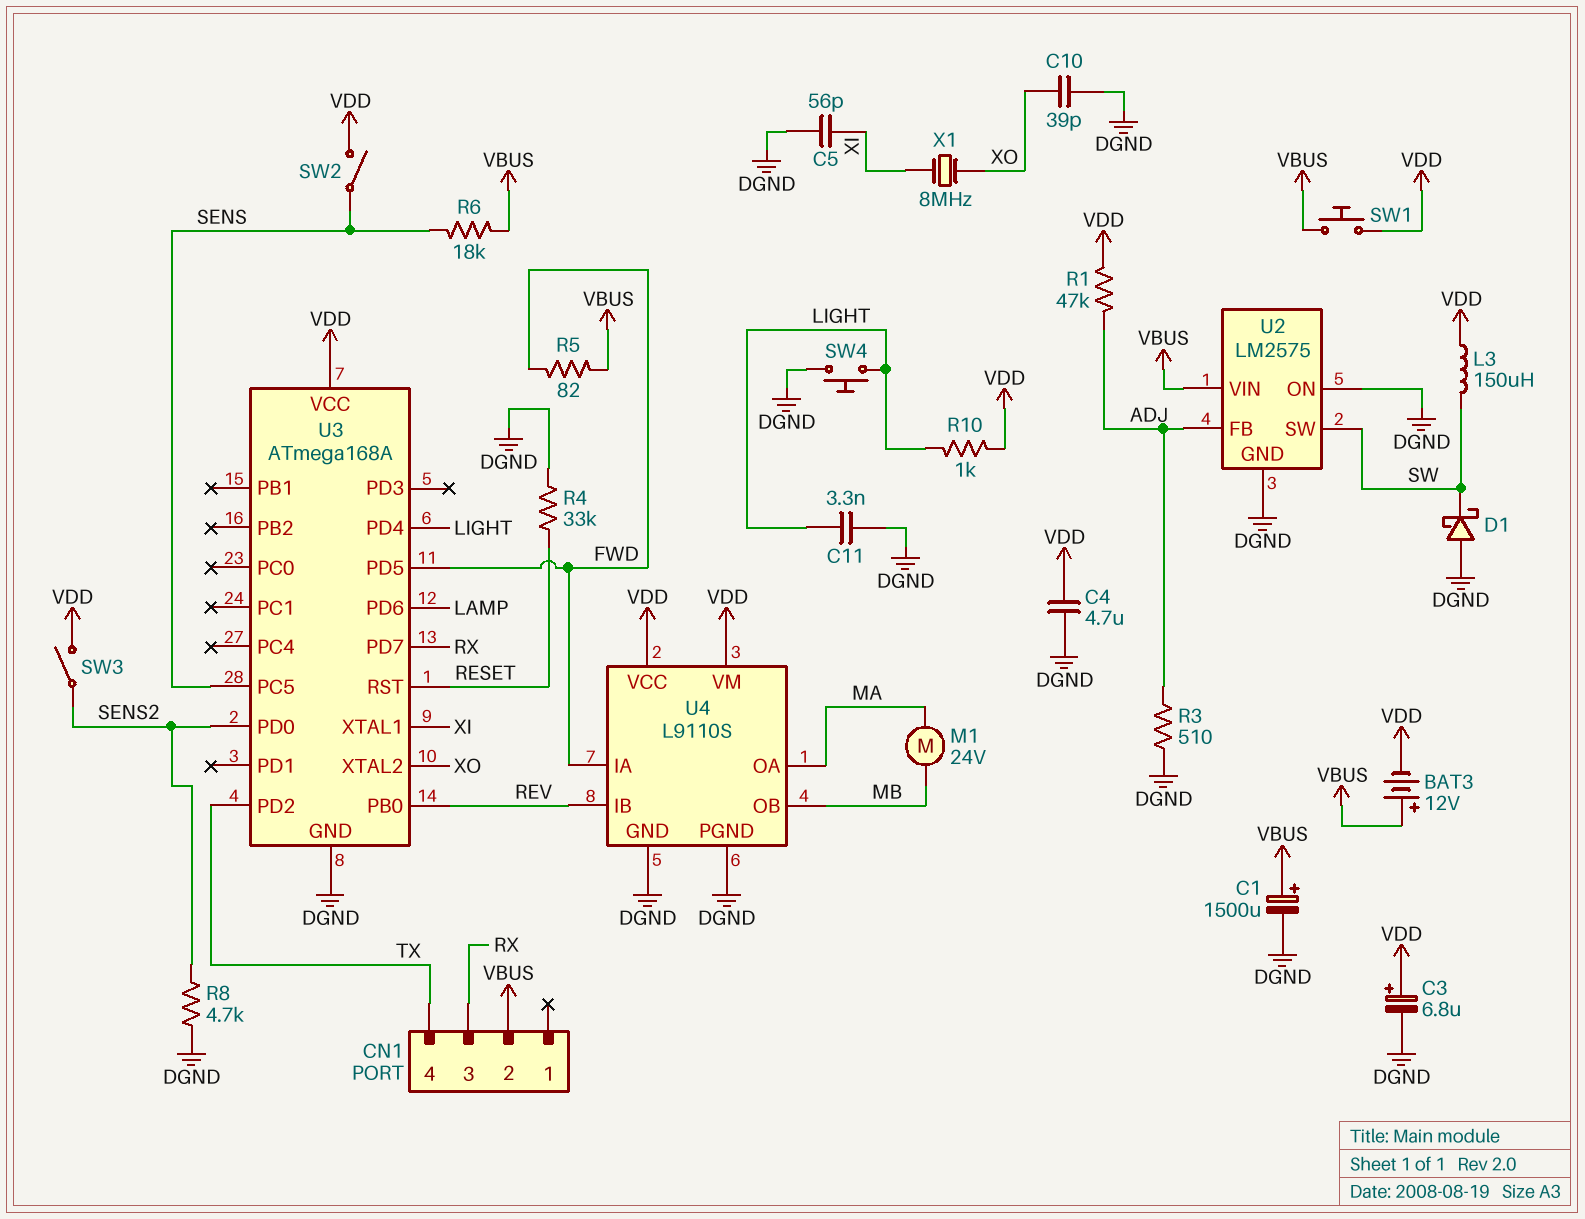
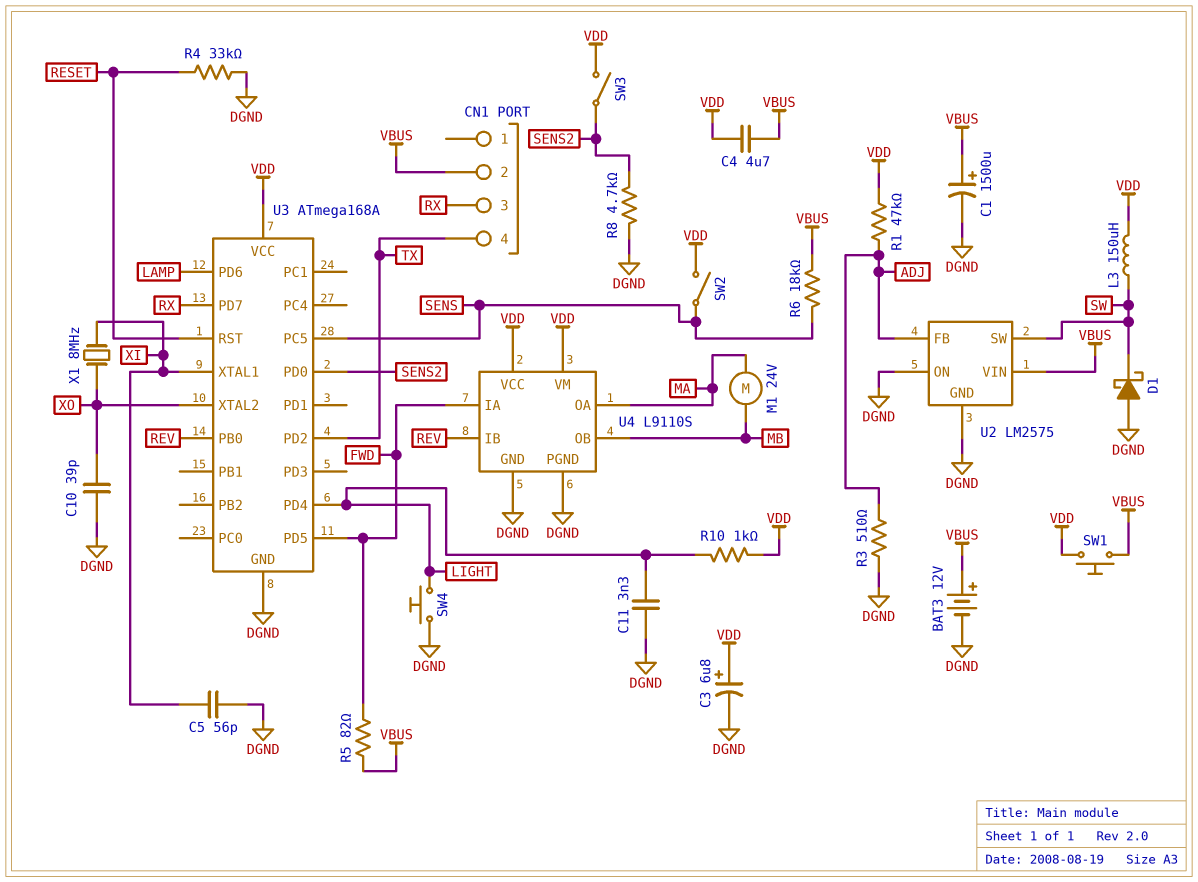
BAT3: 12V (plus VBUS, minus VDD) -> 12V (plus VBUS, minus DGND)
C4: 4.7uF (DGND, VDD) -> 4.7uF (VBUS, VDD)

